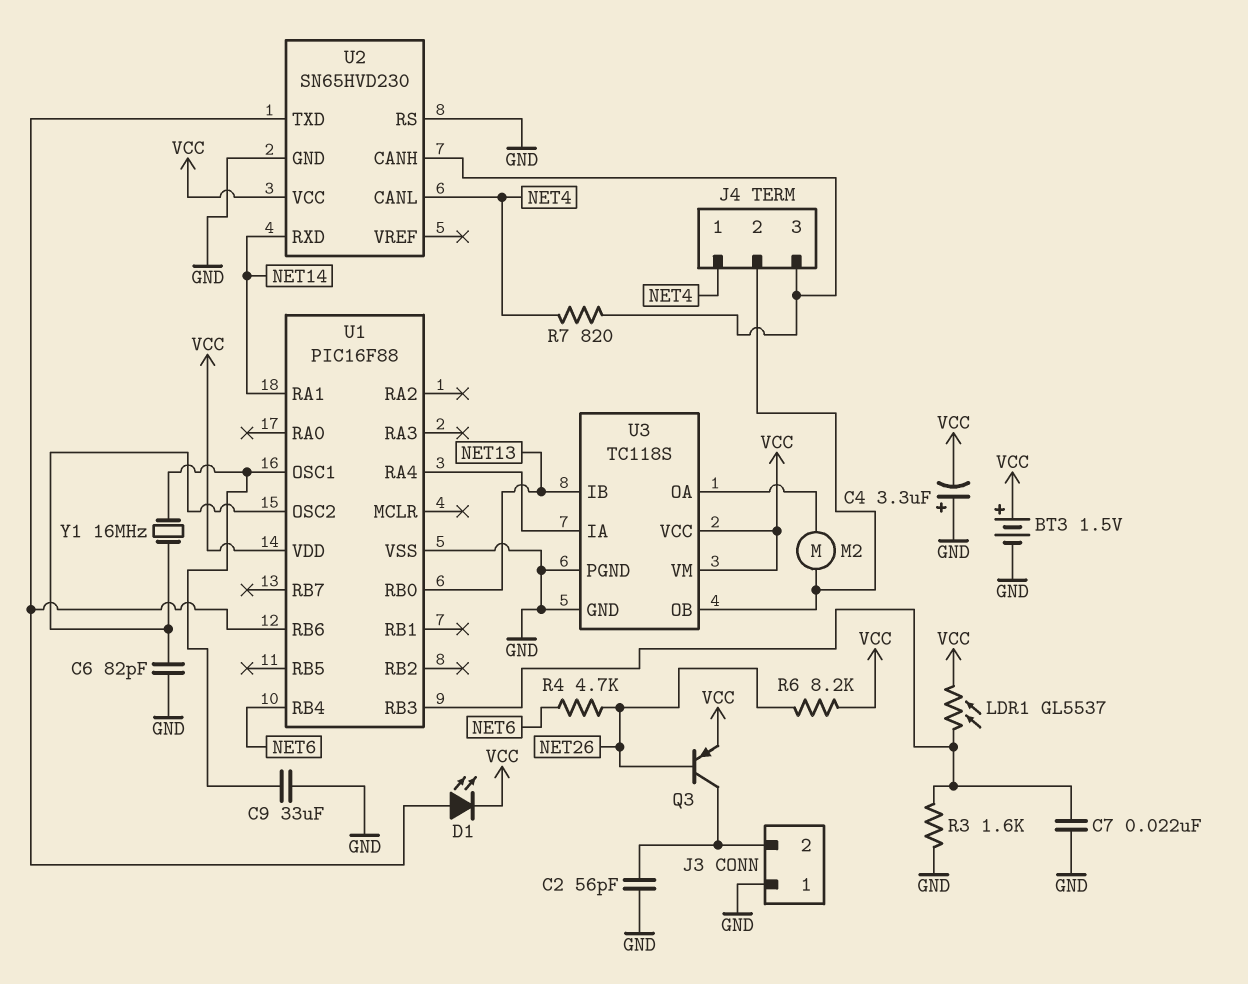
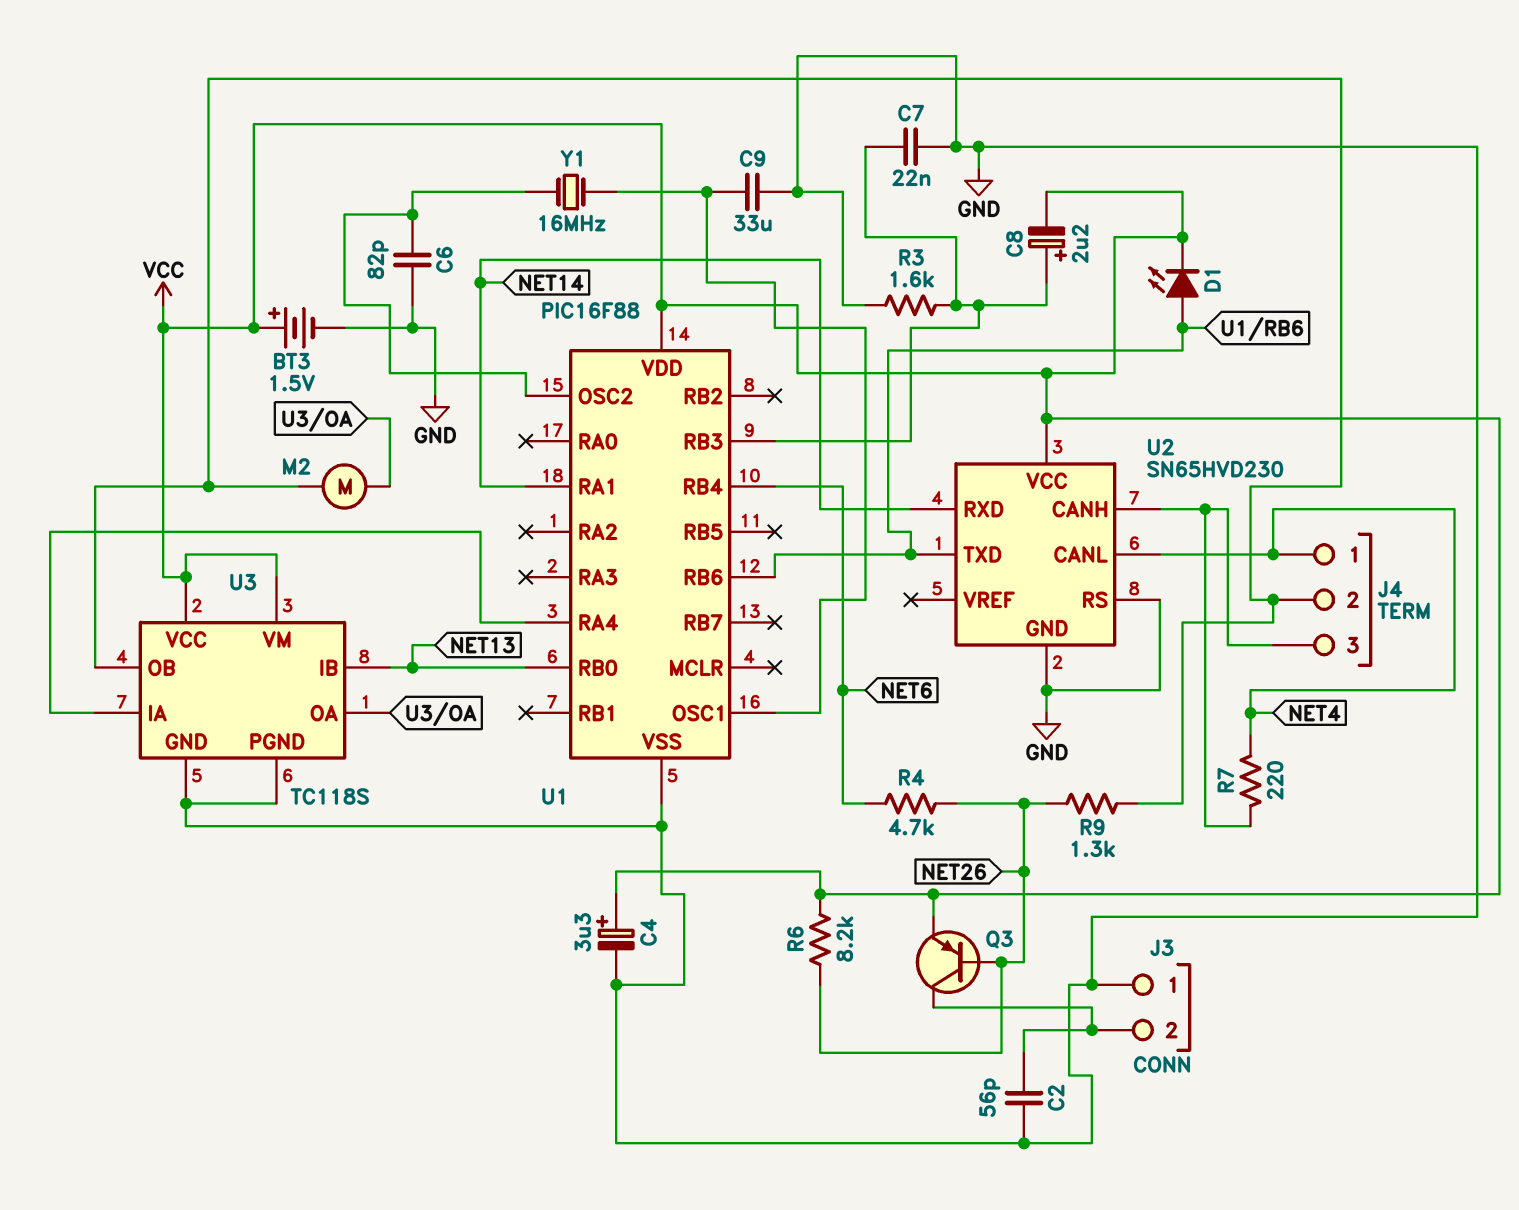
C4: 3.3uF (plus GND, minus VCC) -> 3.3uF (plus VCC, minus GND)
C8: none -> 2.2uF (plus U1/RB3, minus VCC)
LDR1: GL5537 (U1/RB3, VCC) -> none
R7: 820 (J4/3, NET4) -> 220 (J4/3, NET4)
R9: none -> 1.3k (J4/2, NET26)

